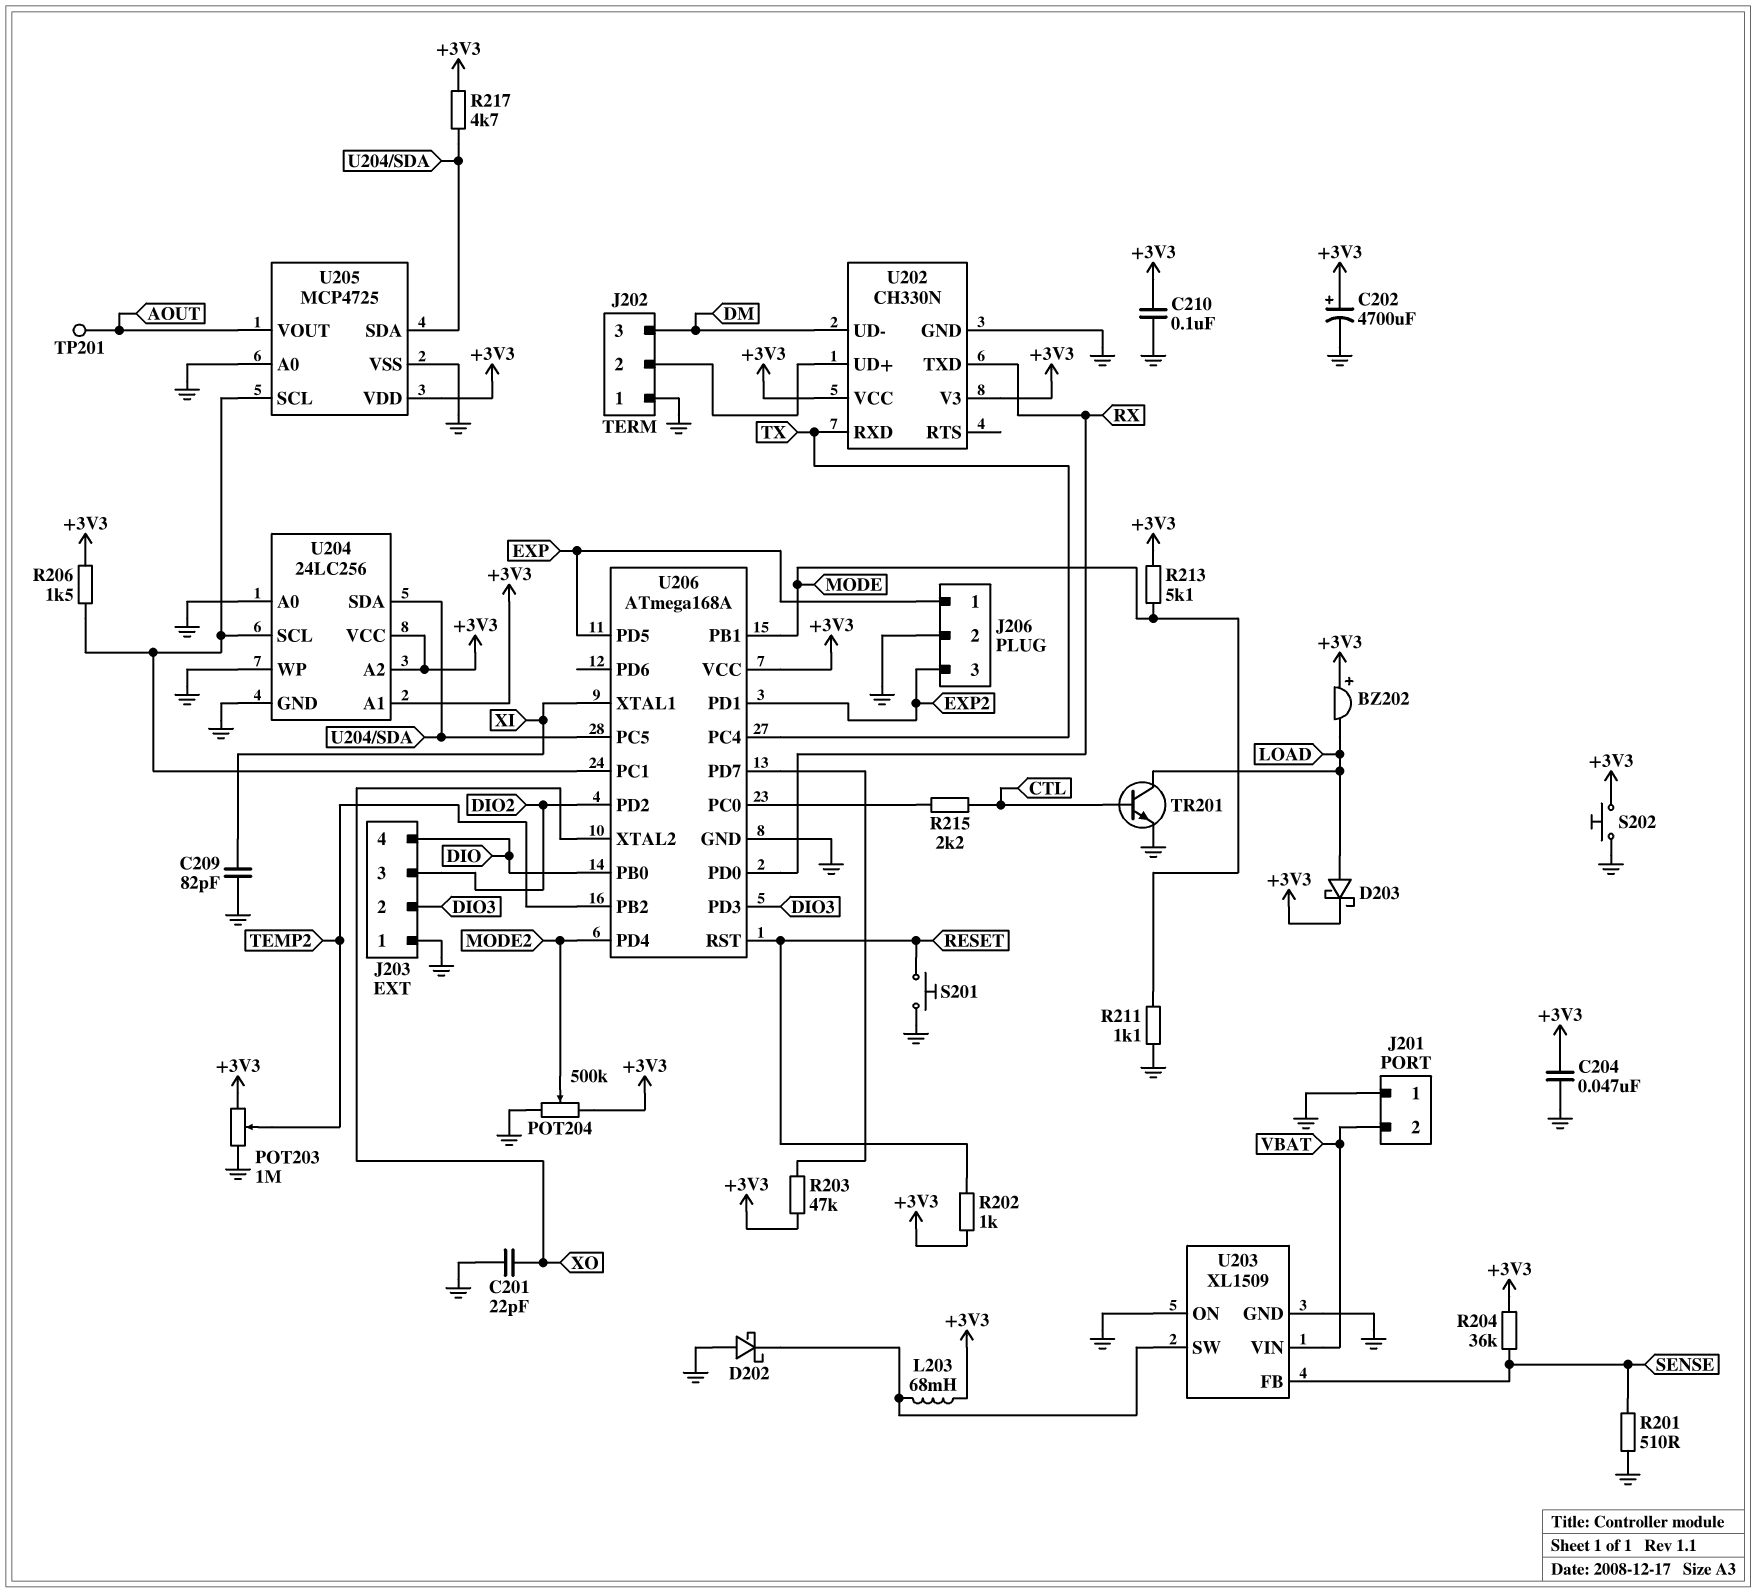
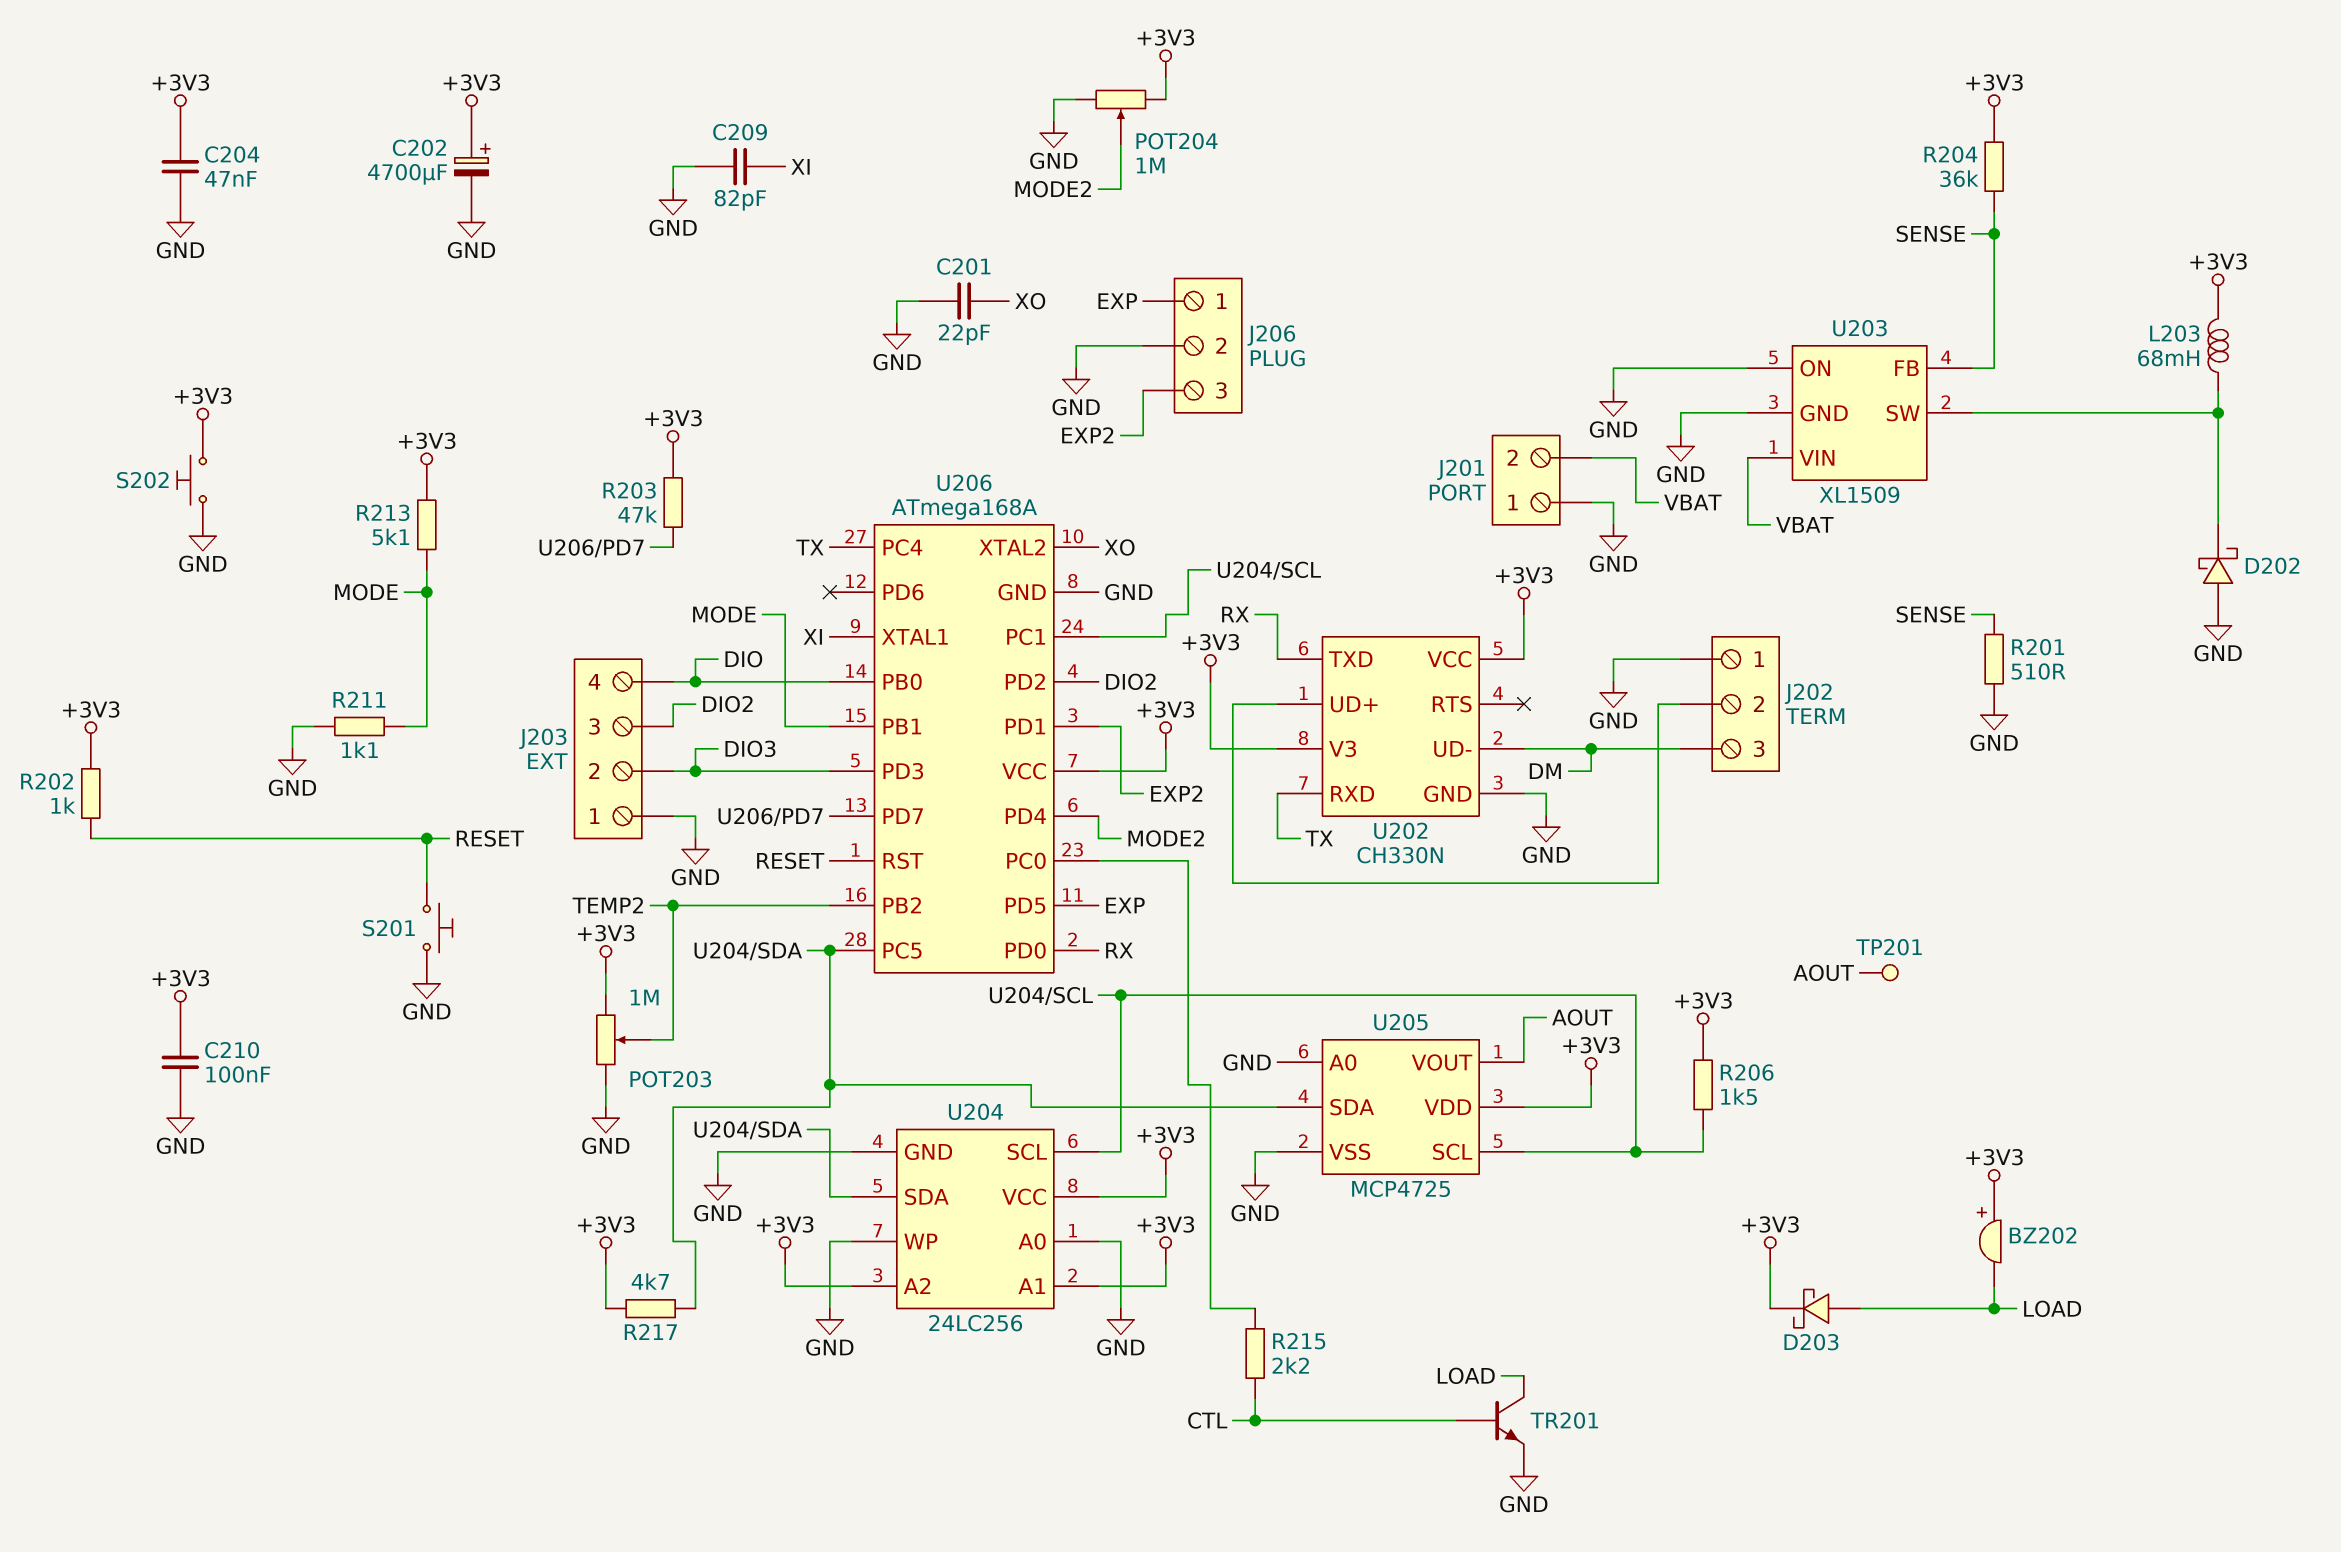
POT204: 500k (+3V3, GND, wiper MODE2) -> 1M (+3V3, GND, wiper MODE2)

